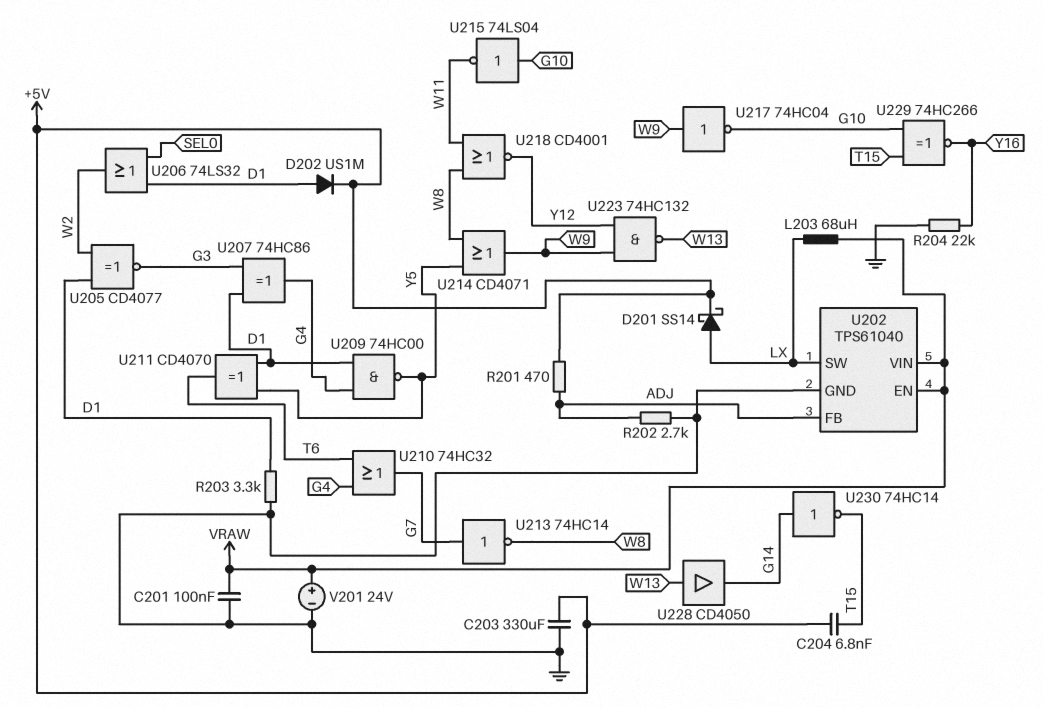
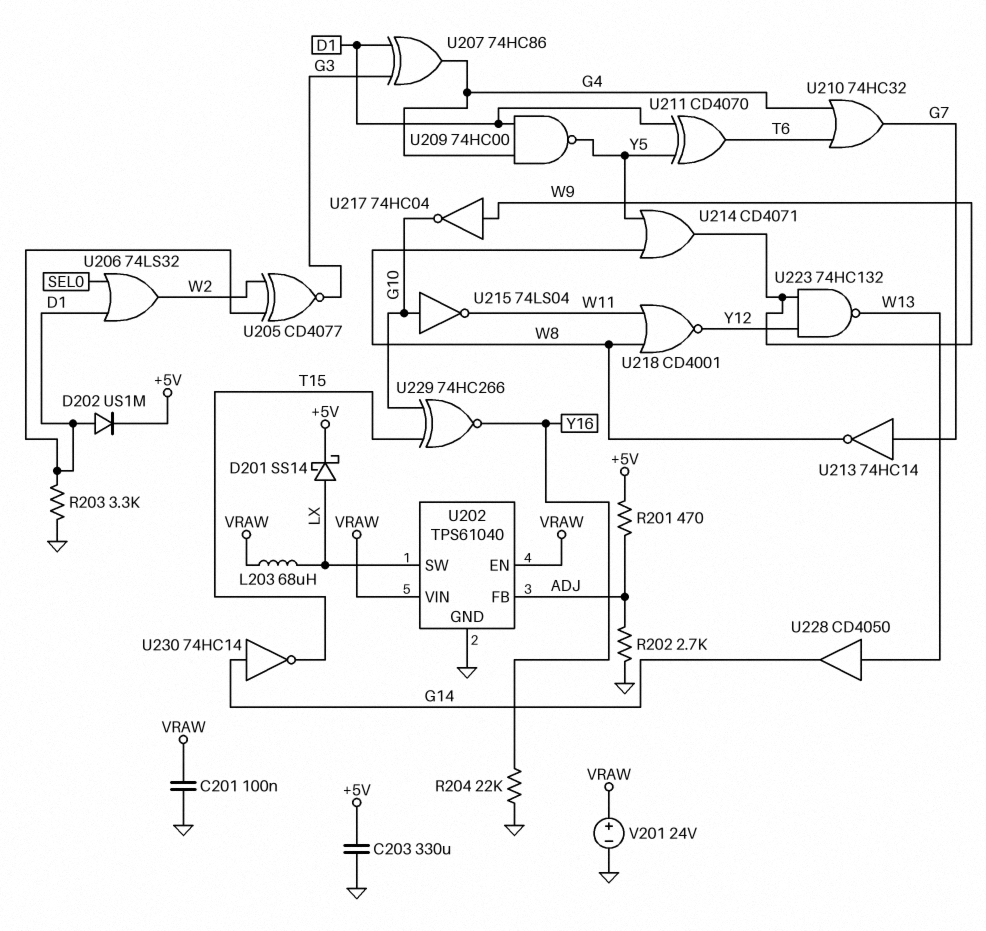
C204: 6.8nF (+5V, T15) -> none

